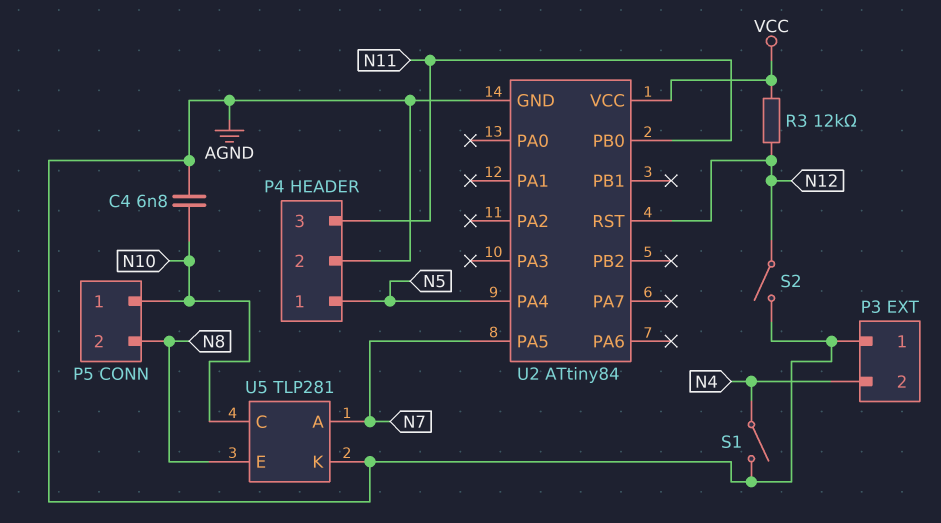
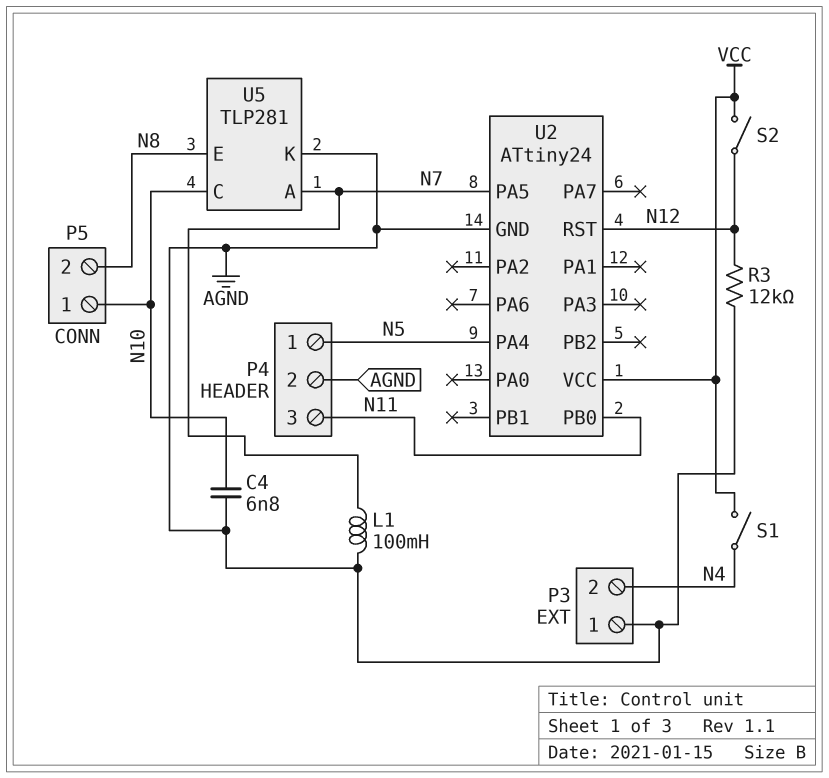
L1: none -> 100mH (AGND, N7)
R3: 12k (N12, VCC) -> 12k (AGND, N12)
S1: switch (AGND, N4) -> switch (N4, VCC)
S2: switch (AGND, N12) -> switch (N12, VCC)
U2: ATtiny84 -> ATtiny24

